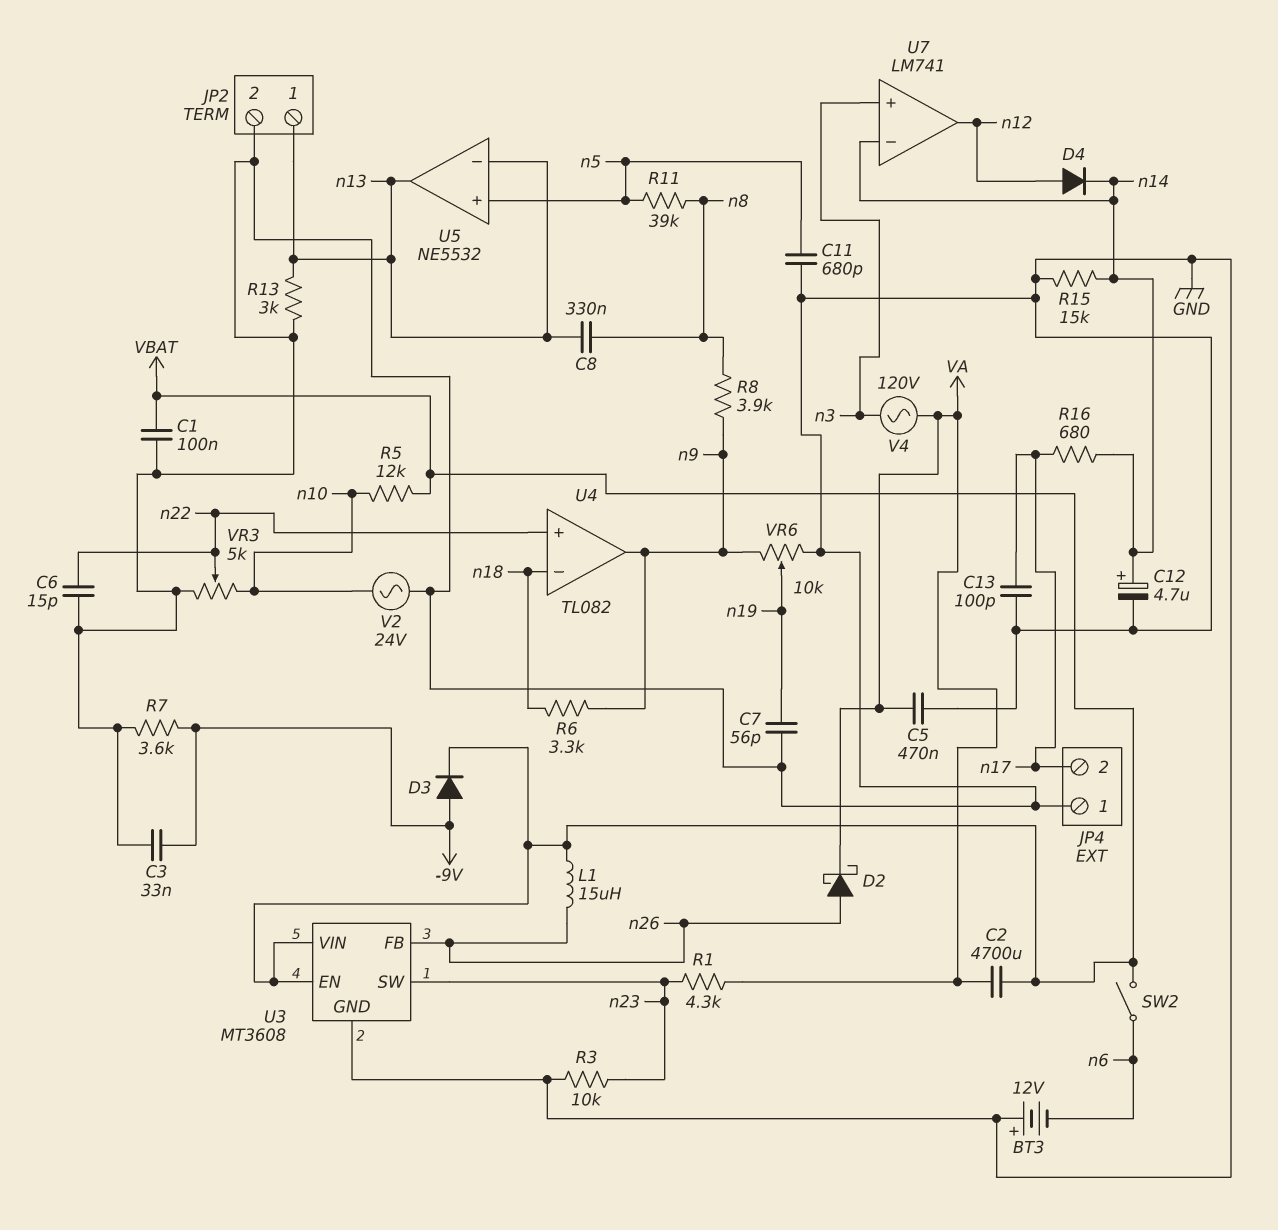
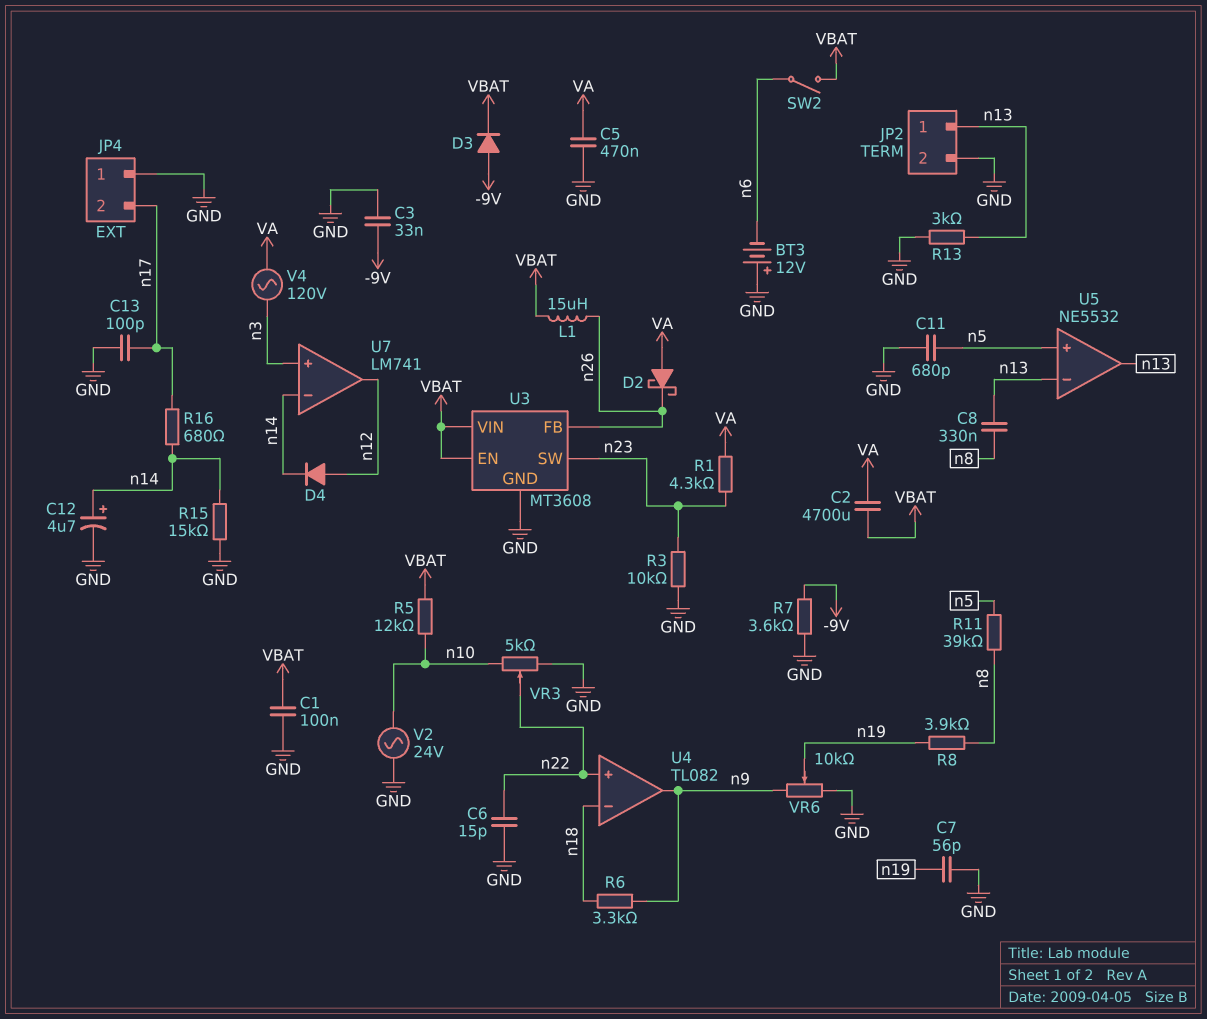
D2: schottky (A n26, K VA) -> schottky (A VA, K n26)
R8: 3.9k (n8, n9) -> 3.9k (n8, n19)

